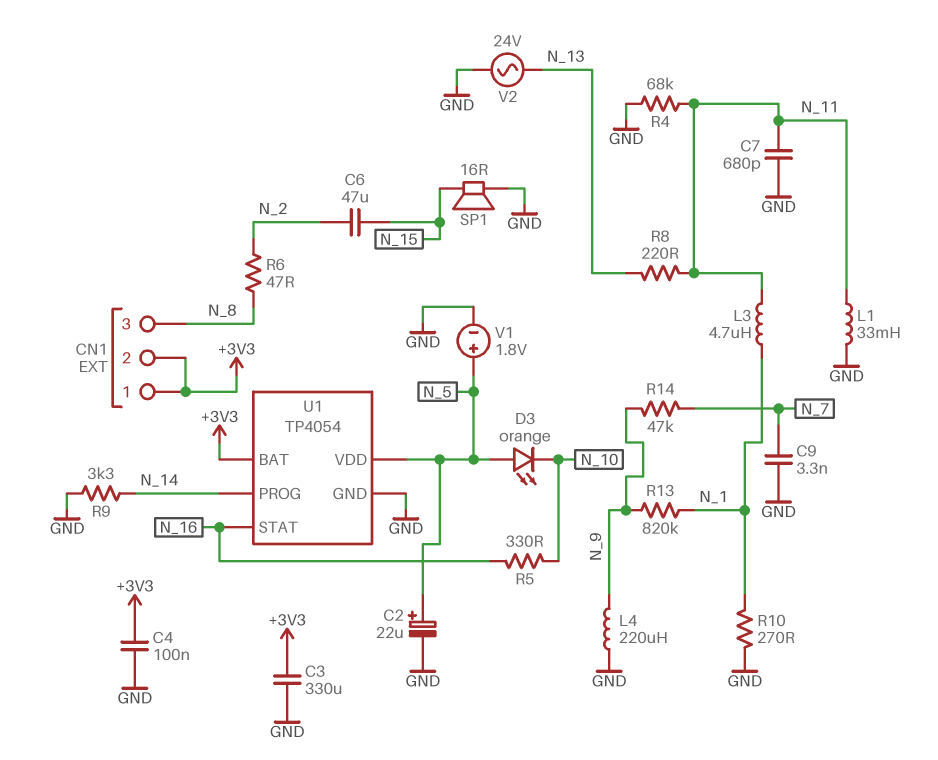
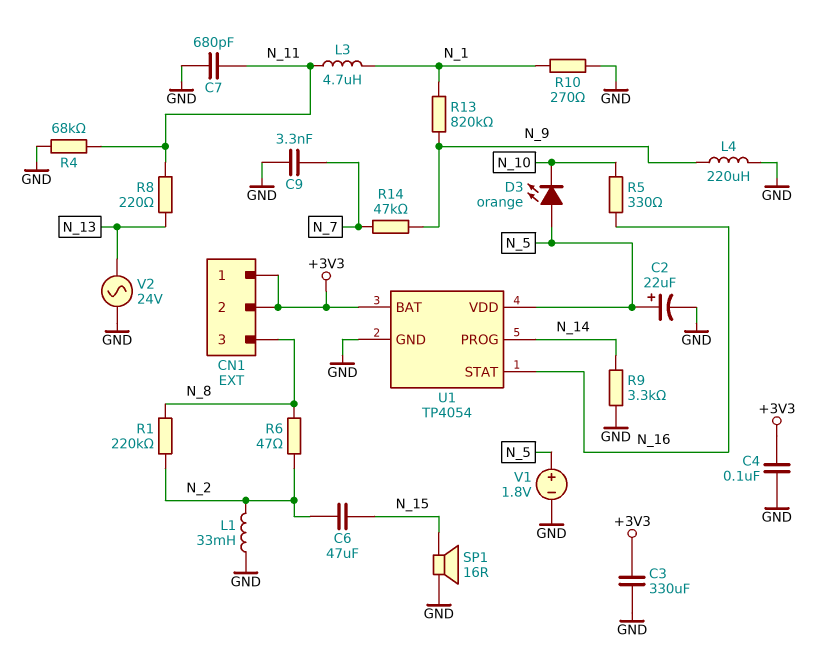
L1: 33mH (GND, N_11) -> 33mH (GND, N_2)
R1: none -> 220k (N_2, N_8)

